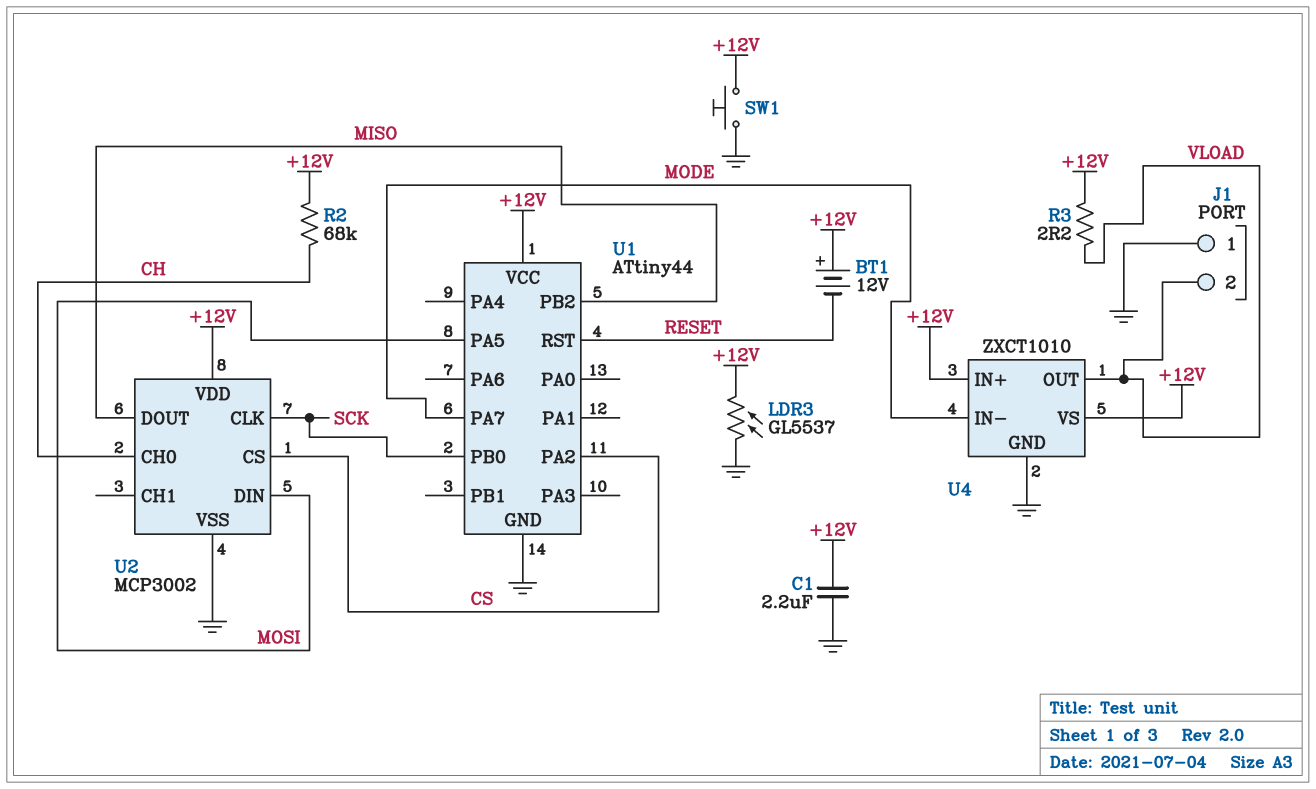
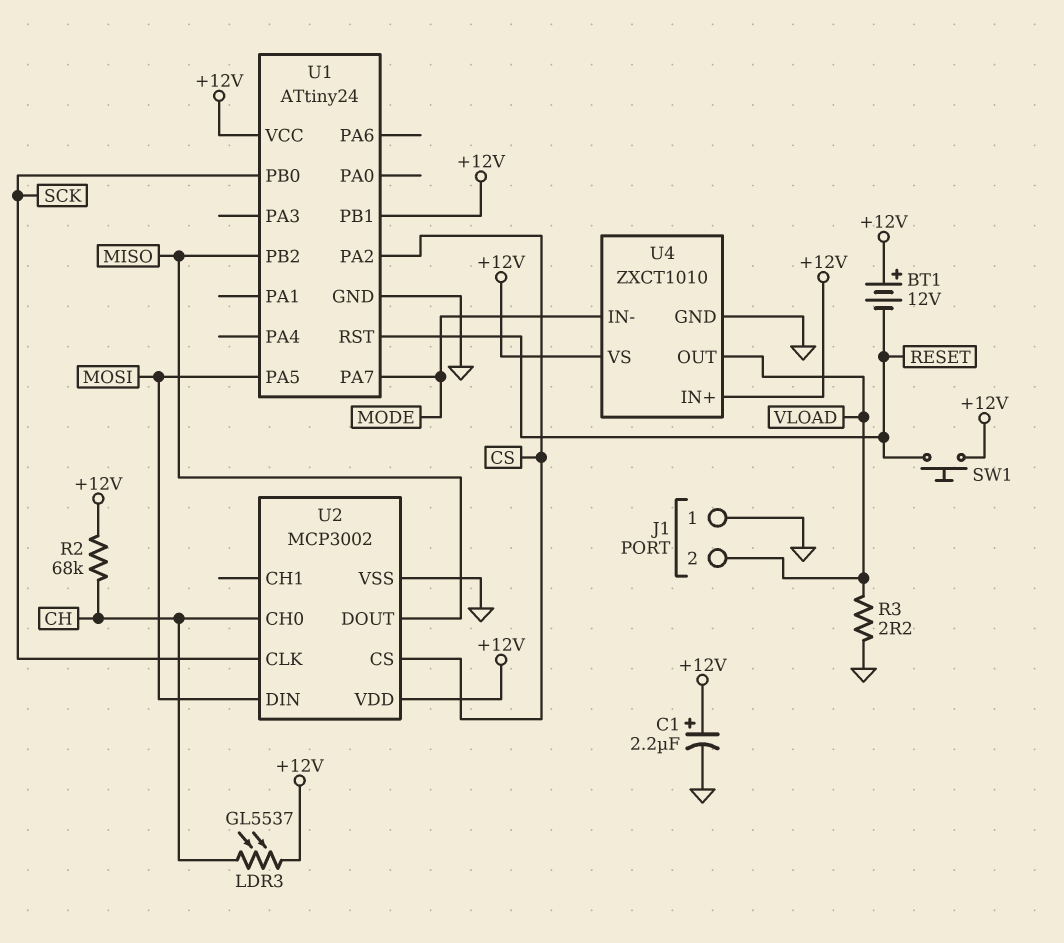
C1: 2.2uF (+12V, GND) -> 2.2uF (plus +12V, minus GND)
LDR3: GL5537 (+12V, GND) -> GL5537 (+12V, CH)
R3: 2.2 (+12V, VLOAD) -> 2.2 (GND, VLOAD)
SW1: button (+12V, GND) -> button (+12V, RESET)
U1: ATtiny44 -> ATtiny24
U1 pin PB1: none -> +12V

